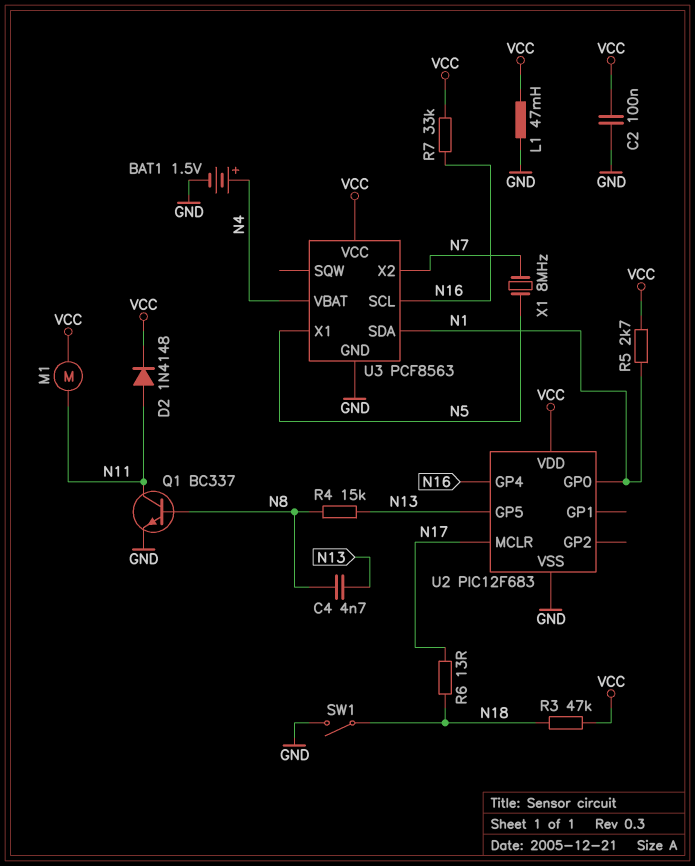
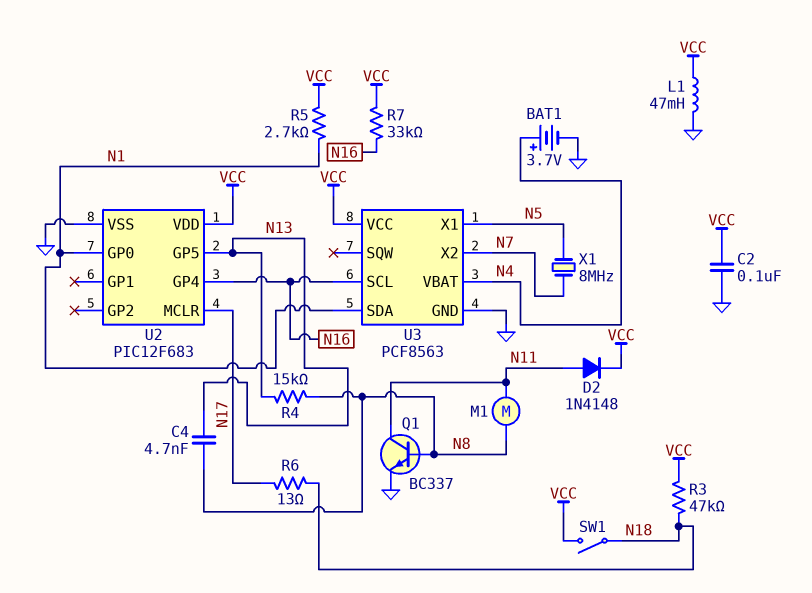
BAT1: 1.5V (plus N4, minus GND) -> 3.7V (plus N4, minus GND)
M1: motor (N11, VCC) -> motor (N8, N11)
SW1: switch (GND, N18) -> switch (N18, VCC)

